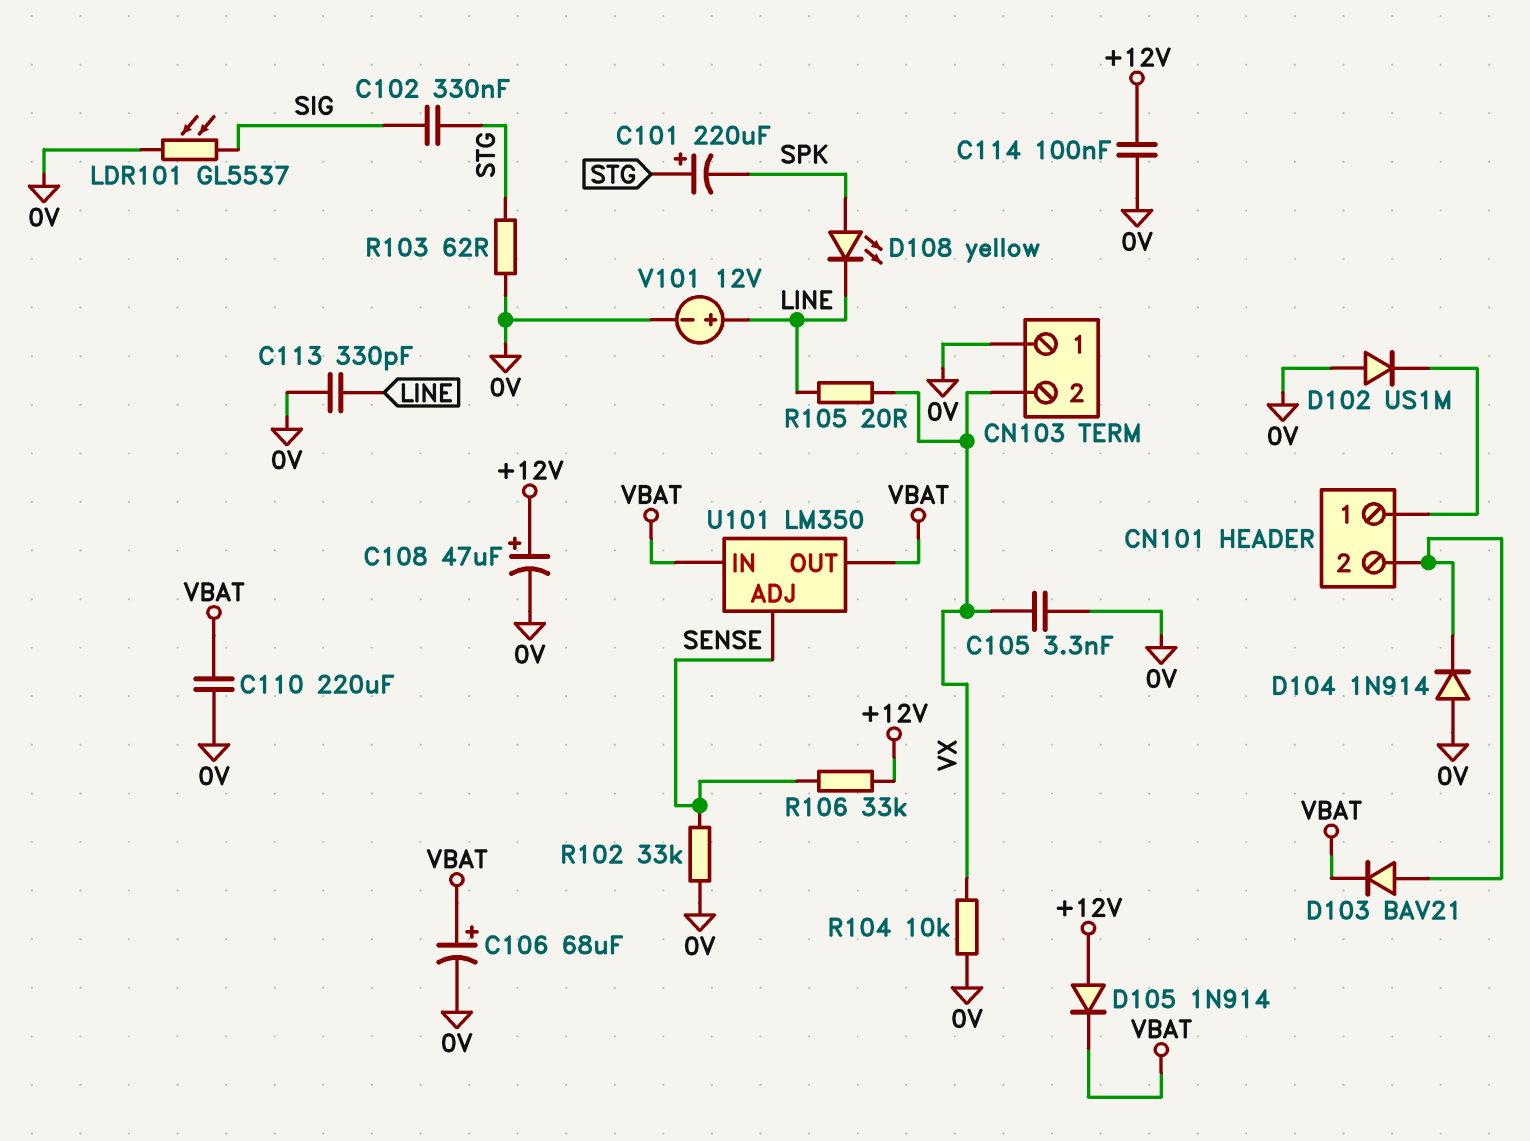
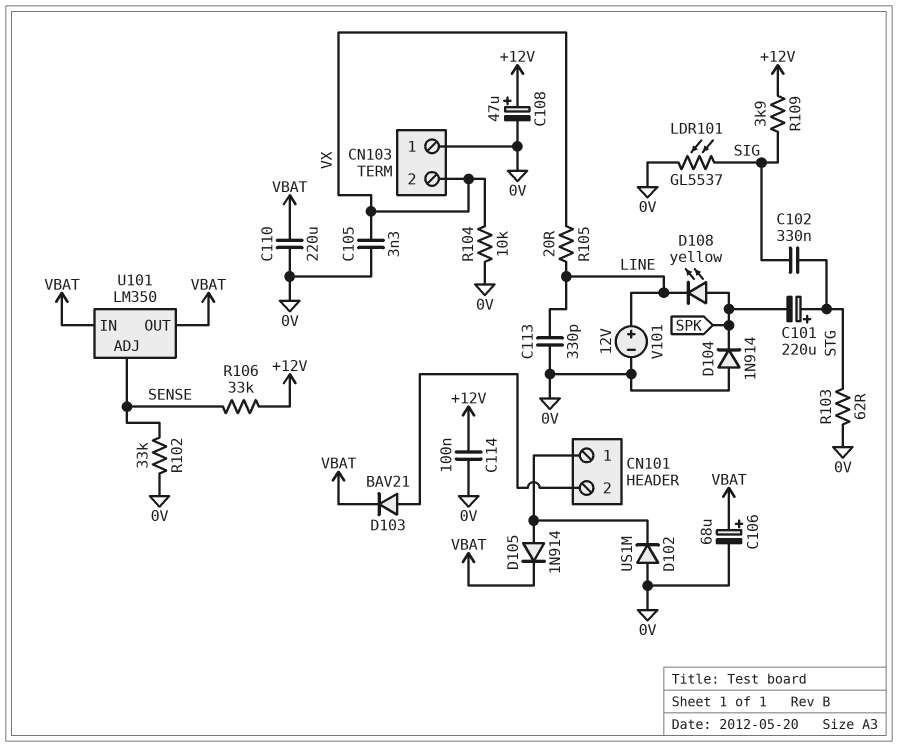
D104: diode 1N914 (A 0V, K CN101/2) -> diode 1N914 (A 0V, K SPK)
D105: diode 1N914 (A +12V, K VBAT) -> diode 1N914 (A CN101/1, K VBAT)
R109: none -> 3.9k (+12V, SIG)

